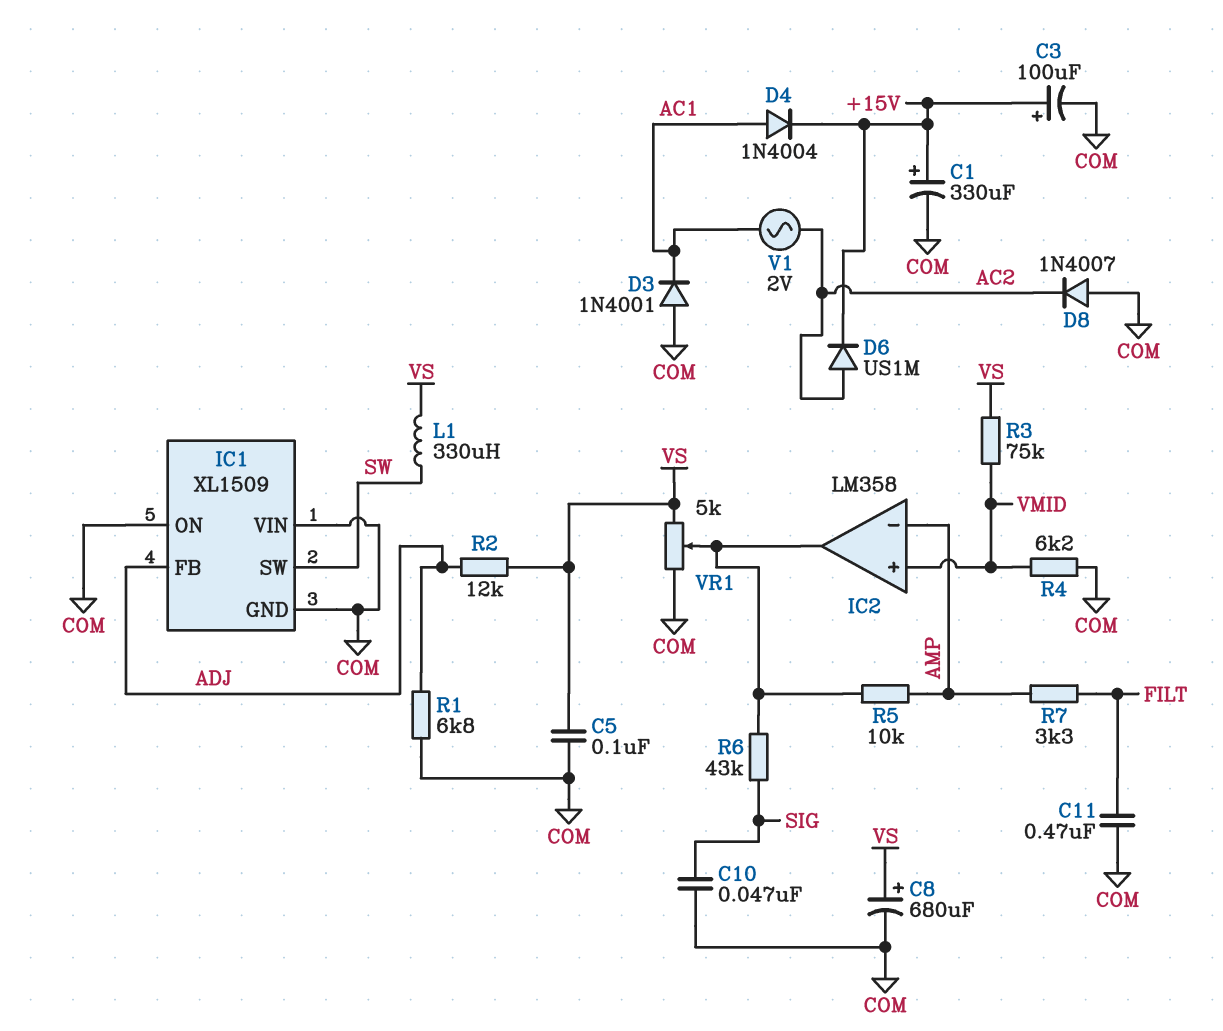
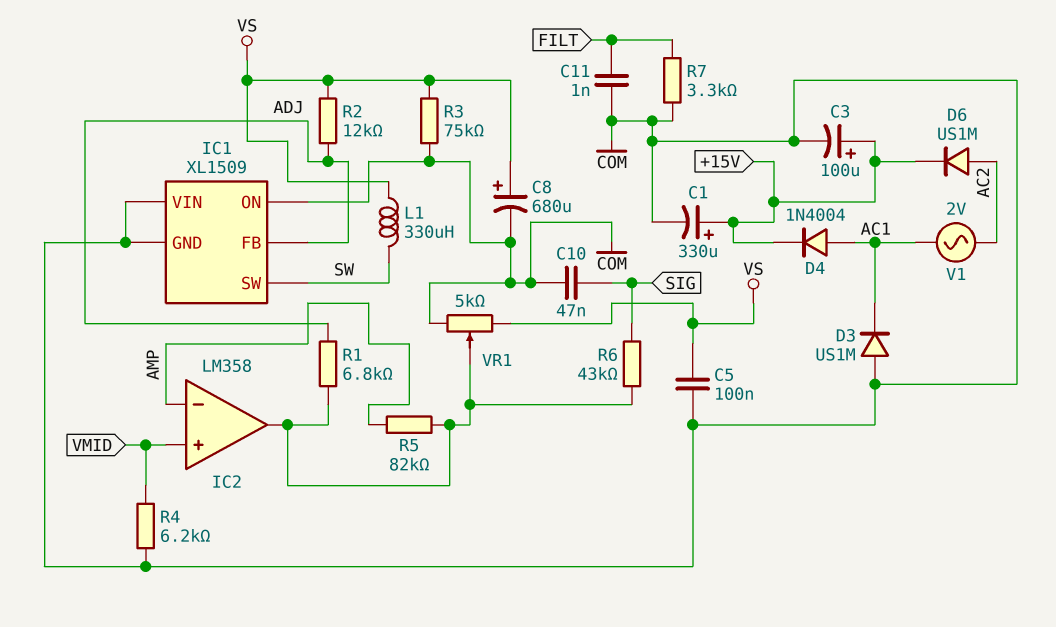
C11: 470nF (COM, FILT) -> 1nF (COM, FILT)
D3: diode 1N4001 (A COM, K AC1) -> diode US1M (A COM, K AC1)
D8: diode 1N4007 (A COM, K AC2) -> none
R1: 6.8k (ADJ, COM) -> 6.8k (ADJ, IC2/out)
R3: 75k (VMID, VS) -> 75k (COM, VS)
R5: 10k (AMP, IC2/out) -> 82k (AMP, IC2/out)
R7: 3.3k (AMP, FILT) -> 3.3k (COM, FILT)

